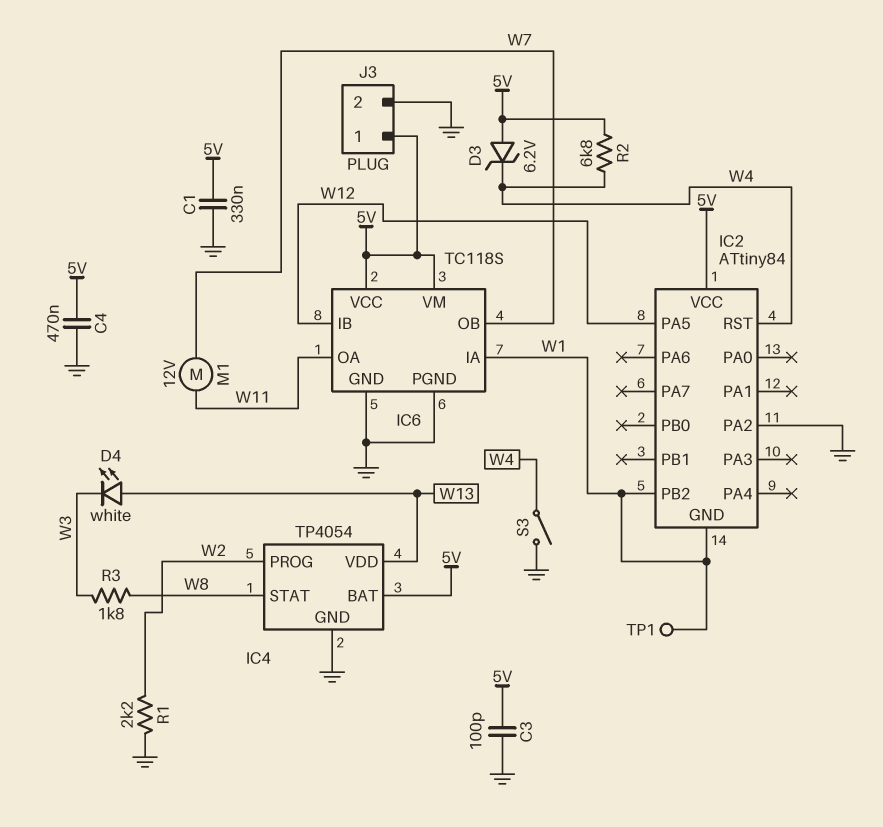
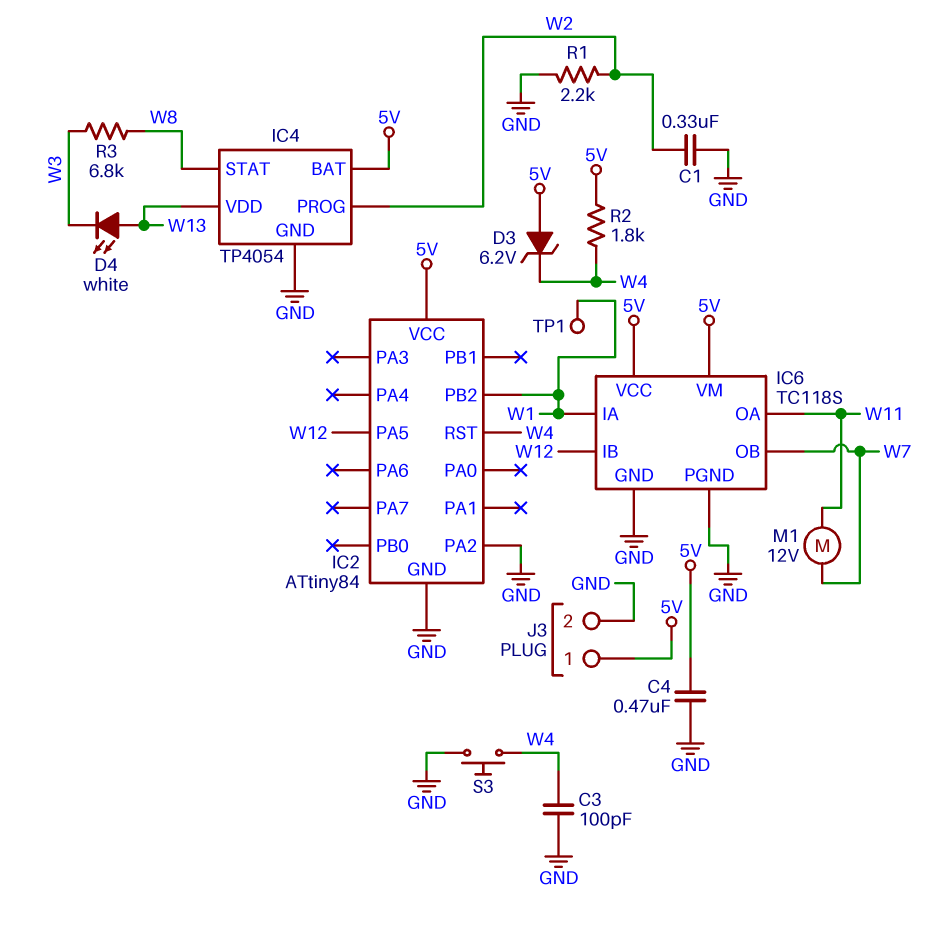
C1: 330nF (5V, GND) -> 330nF (GND, W2)
C3: 100pF (5V, GND) -> 100pF (GND, W4)
IC2 pin GND: W1 -> GND
R2: 6.8k (5V, W4) -> 1.8k (5V, W4)
R3: 1.8k (W3, W8) -> 6.8k (W3, W8)
S3: switch (GND, W4) -> button (GND, W4)

